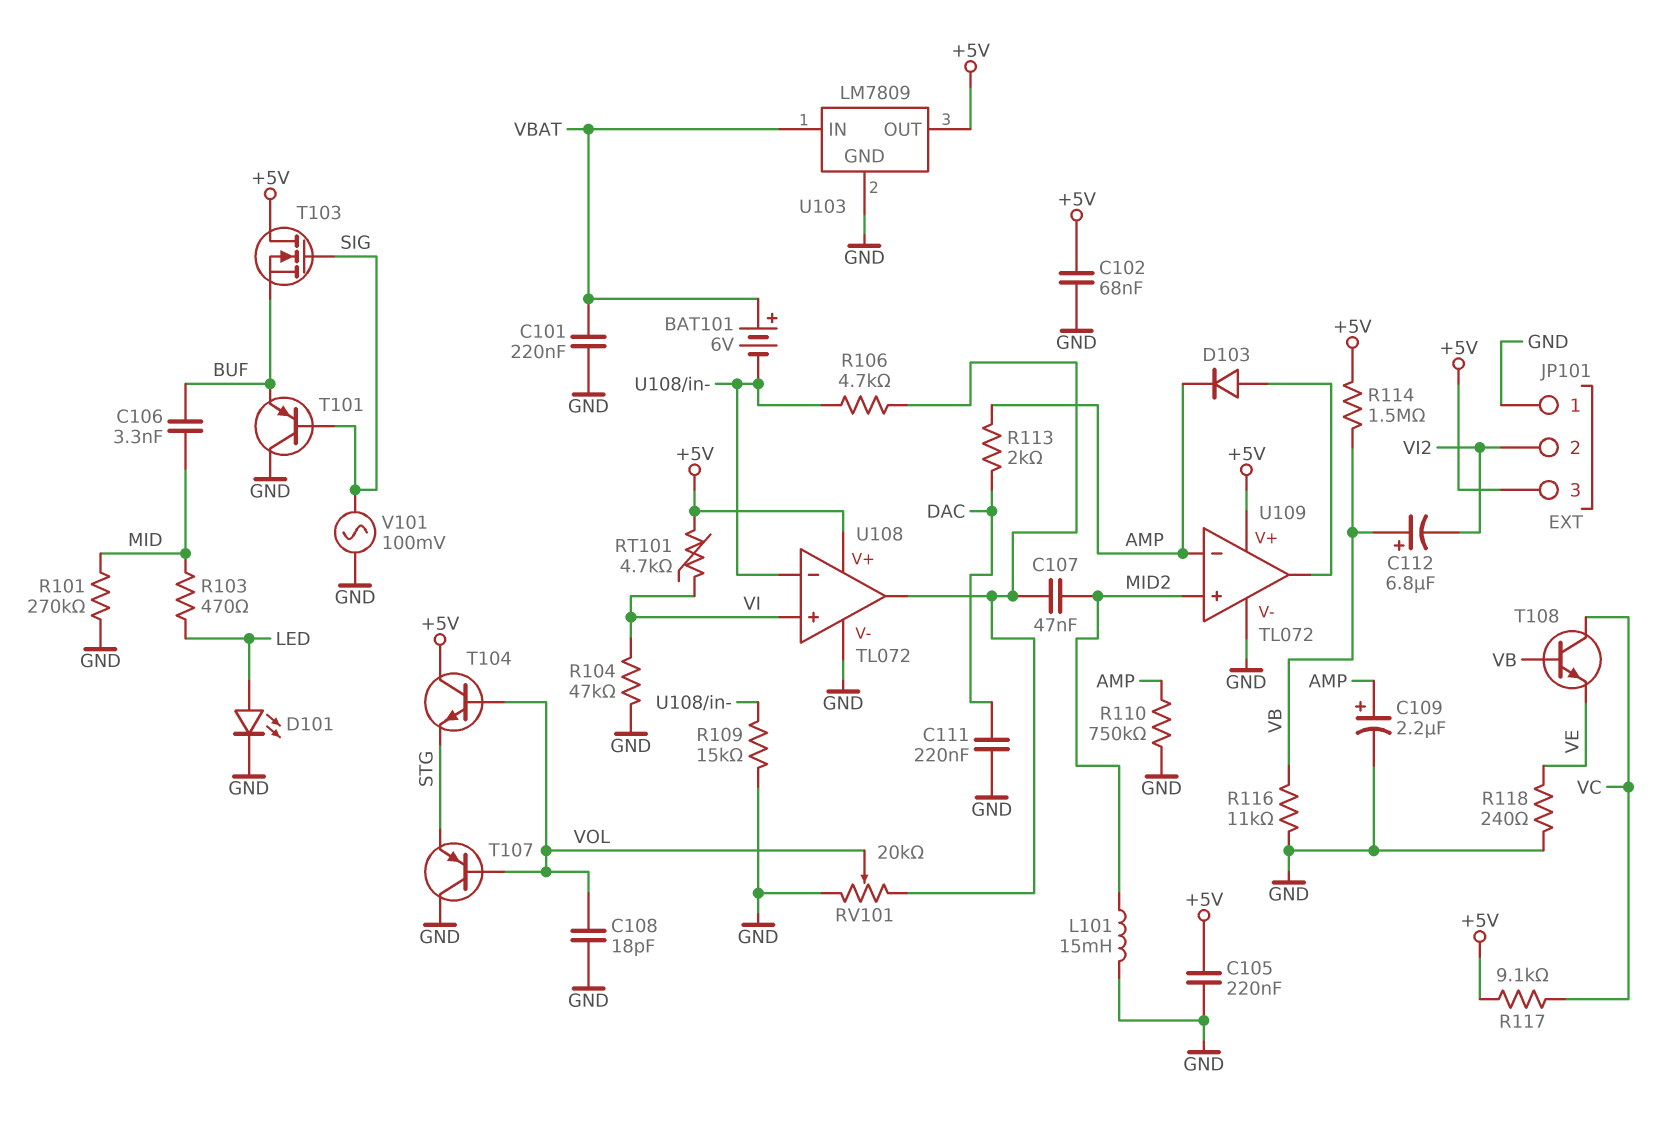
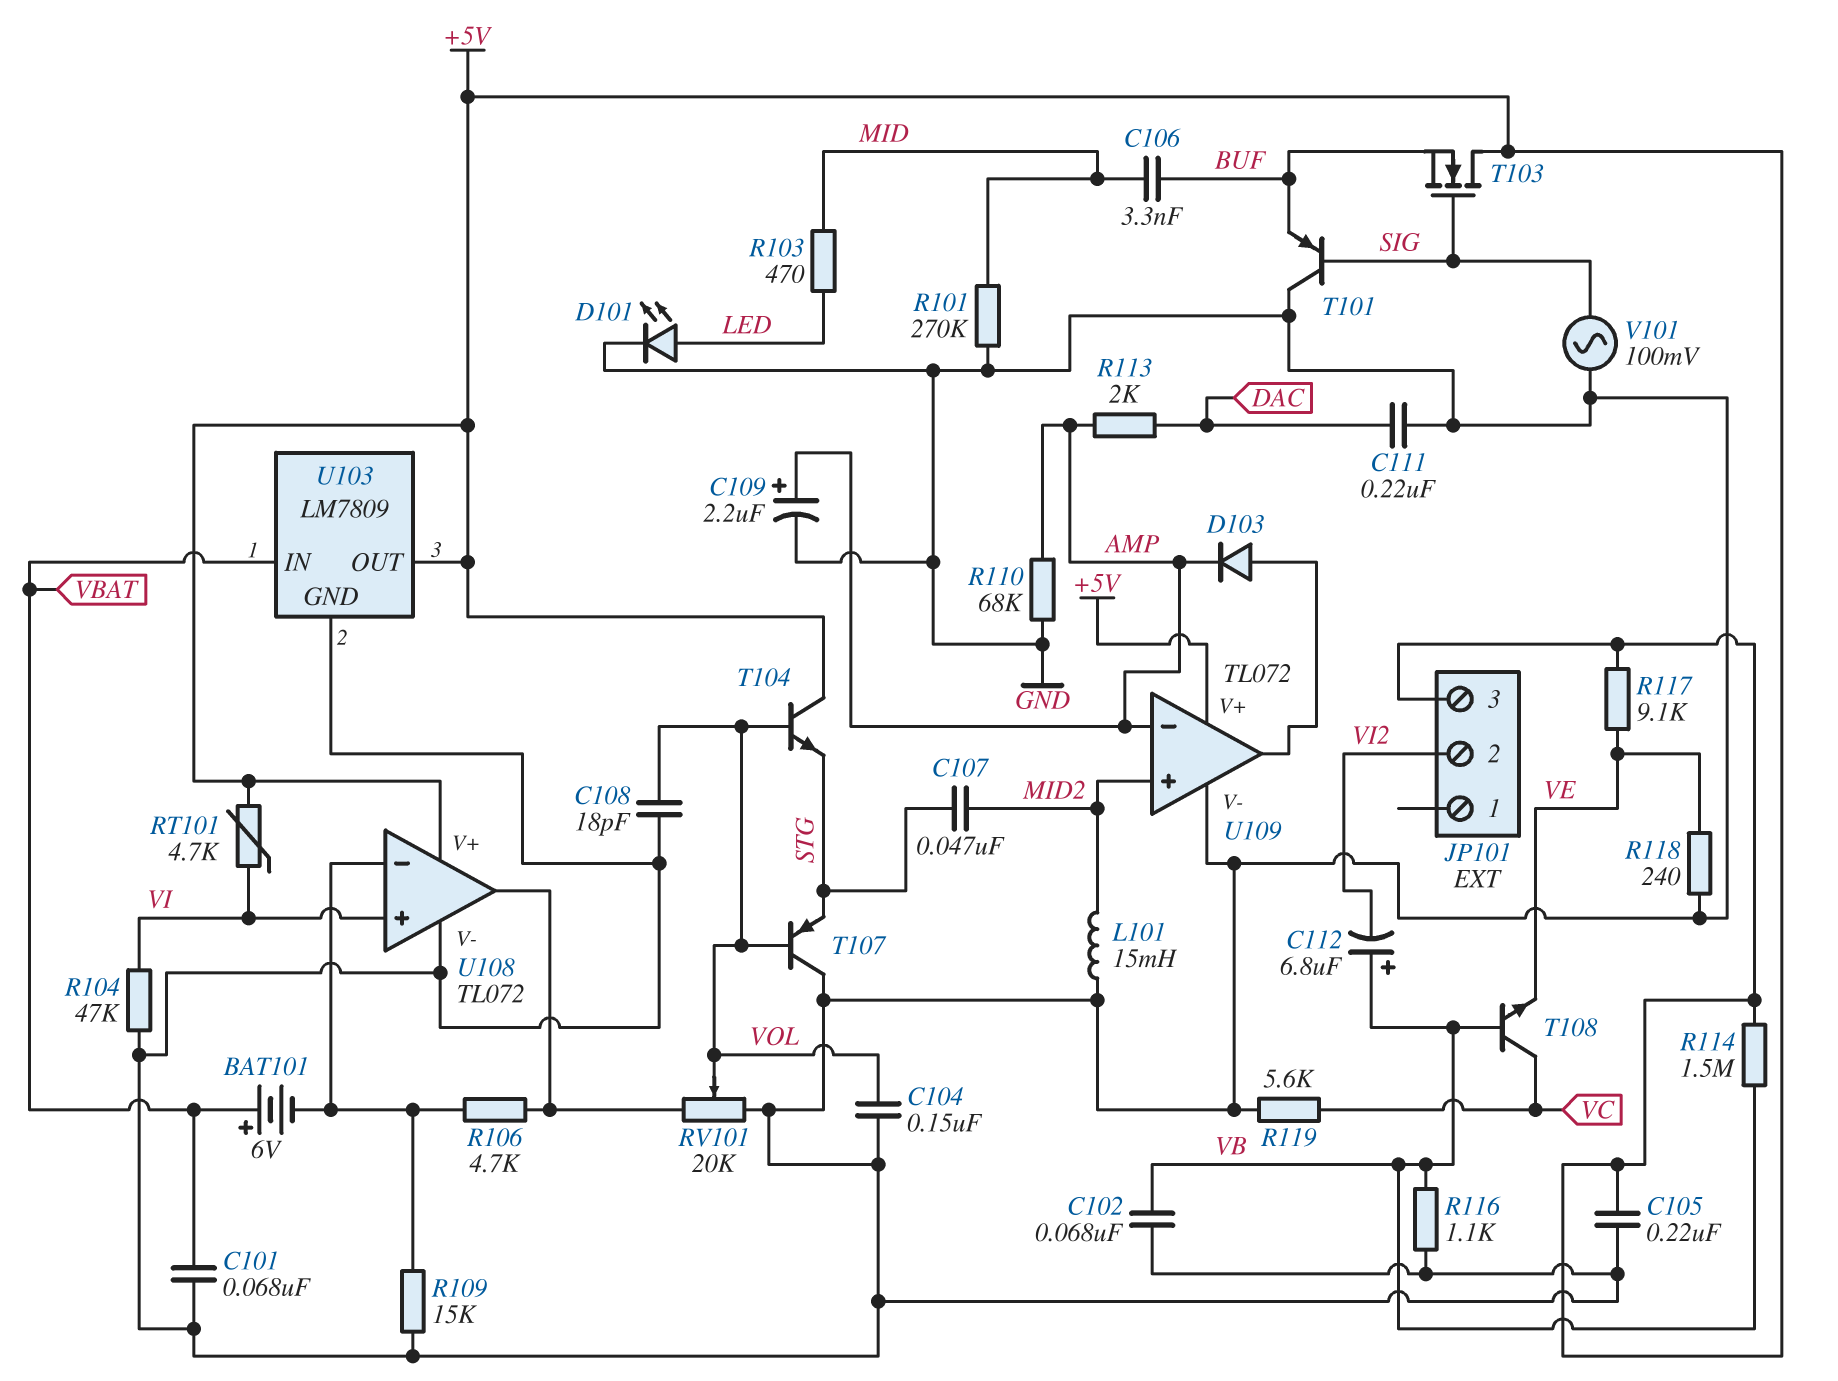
C101: 220nF (GND, VBAT) -> 68nF (GND, VBAT)
C102: 68nF (+5V, GND) -> 68nF (GND, VB)
C104: none -> 150nF (GND, VOL)
C107: 47nF (MID2, U108/out) -> 47nF (MID2, STG)
JP101 pin 1: GND -> none
R110: 750k (AMP, GND) -> 68k (AMP, GND)
R116: 11k (GND, VB) -> 1.1k (GND, VB)
R117: 9.1k (+5V, VC) -> 9.1k (+5V, VE)
R119: none -> 5.6k (GND, VC)

